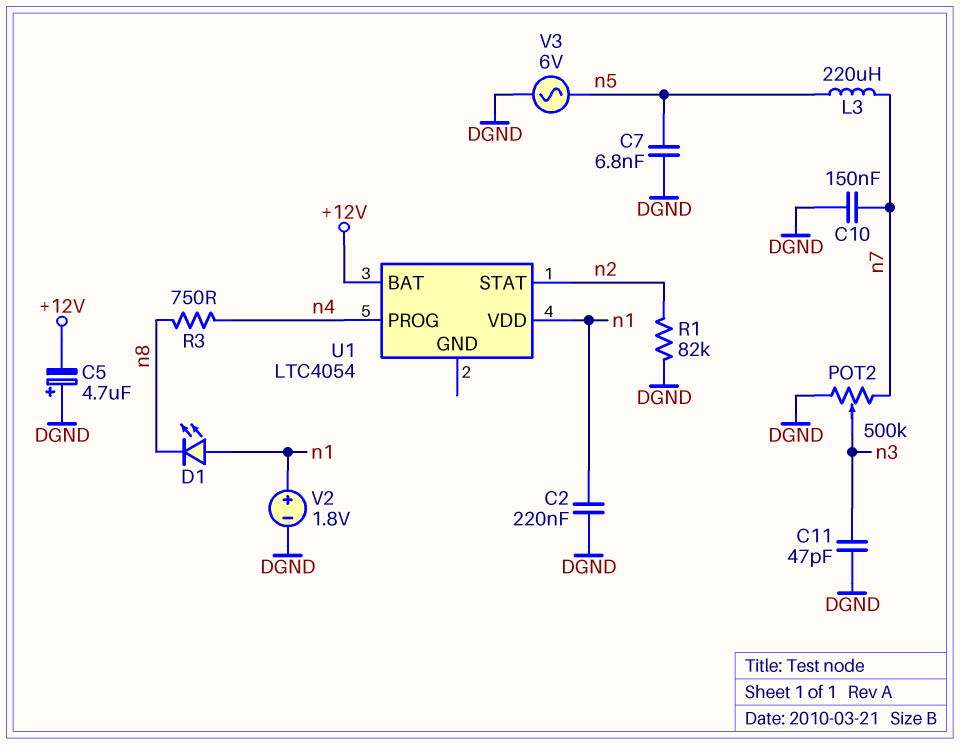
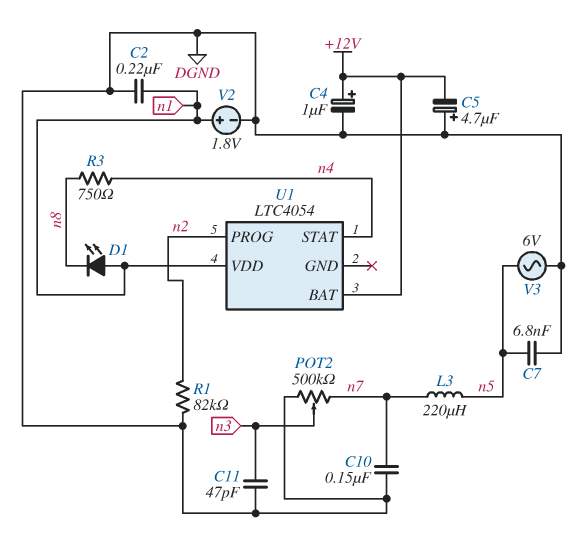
C4: none -> 1uF (plus +12V, minus DGND)
U1 pin PROG: n4 -> n2
U1 pin STAT: n2 -> n4

